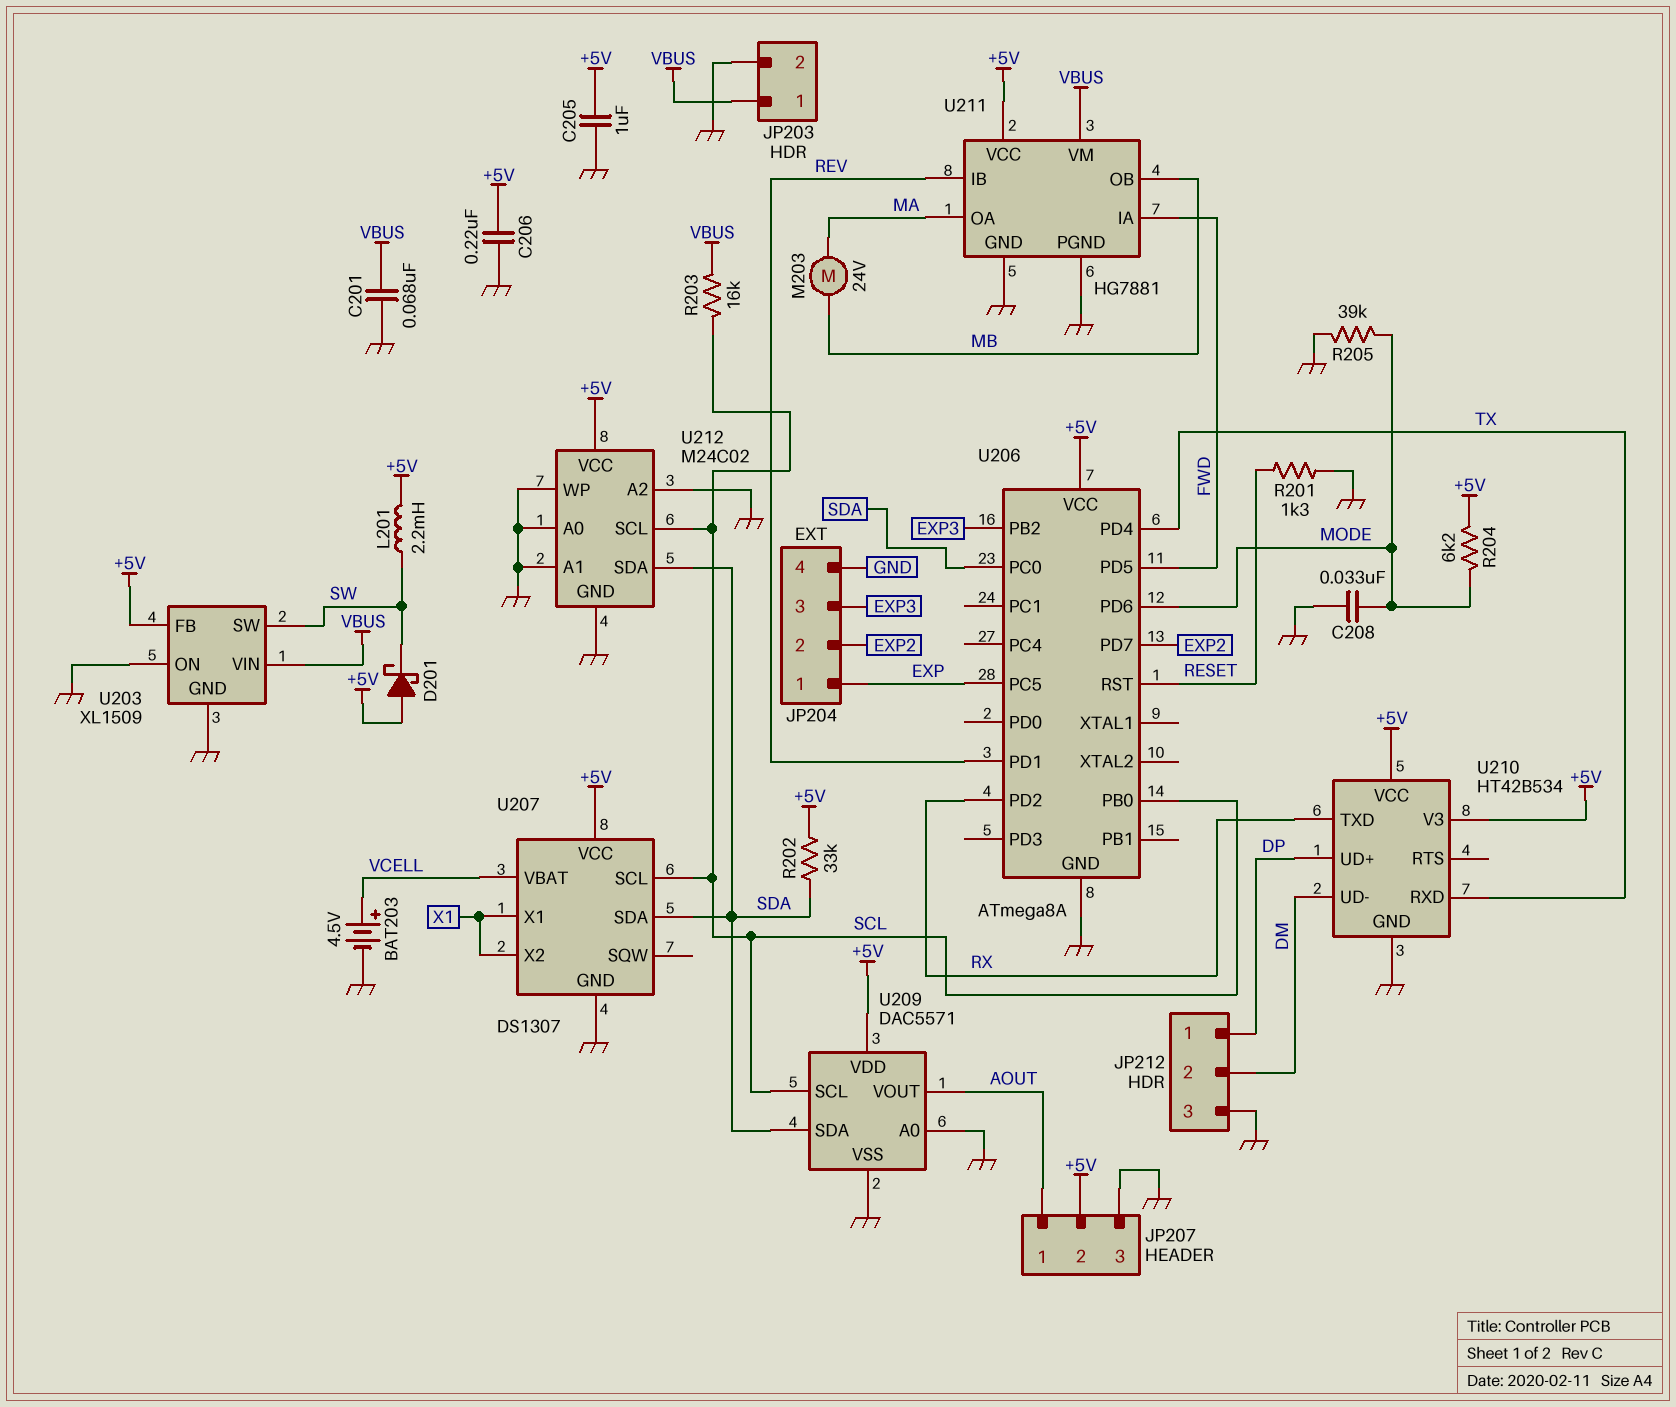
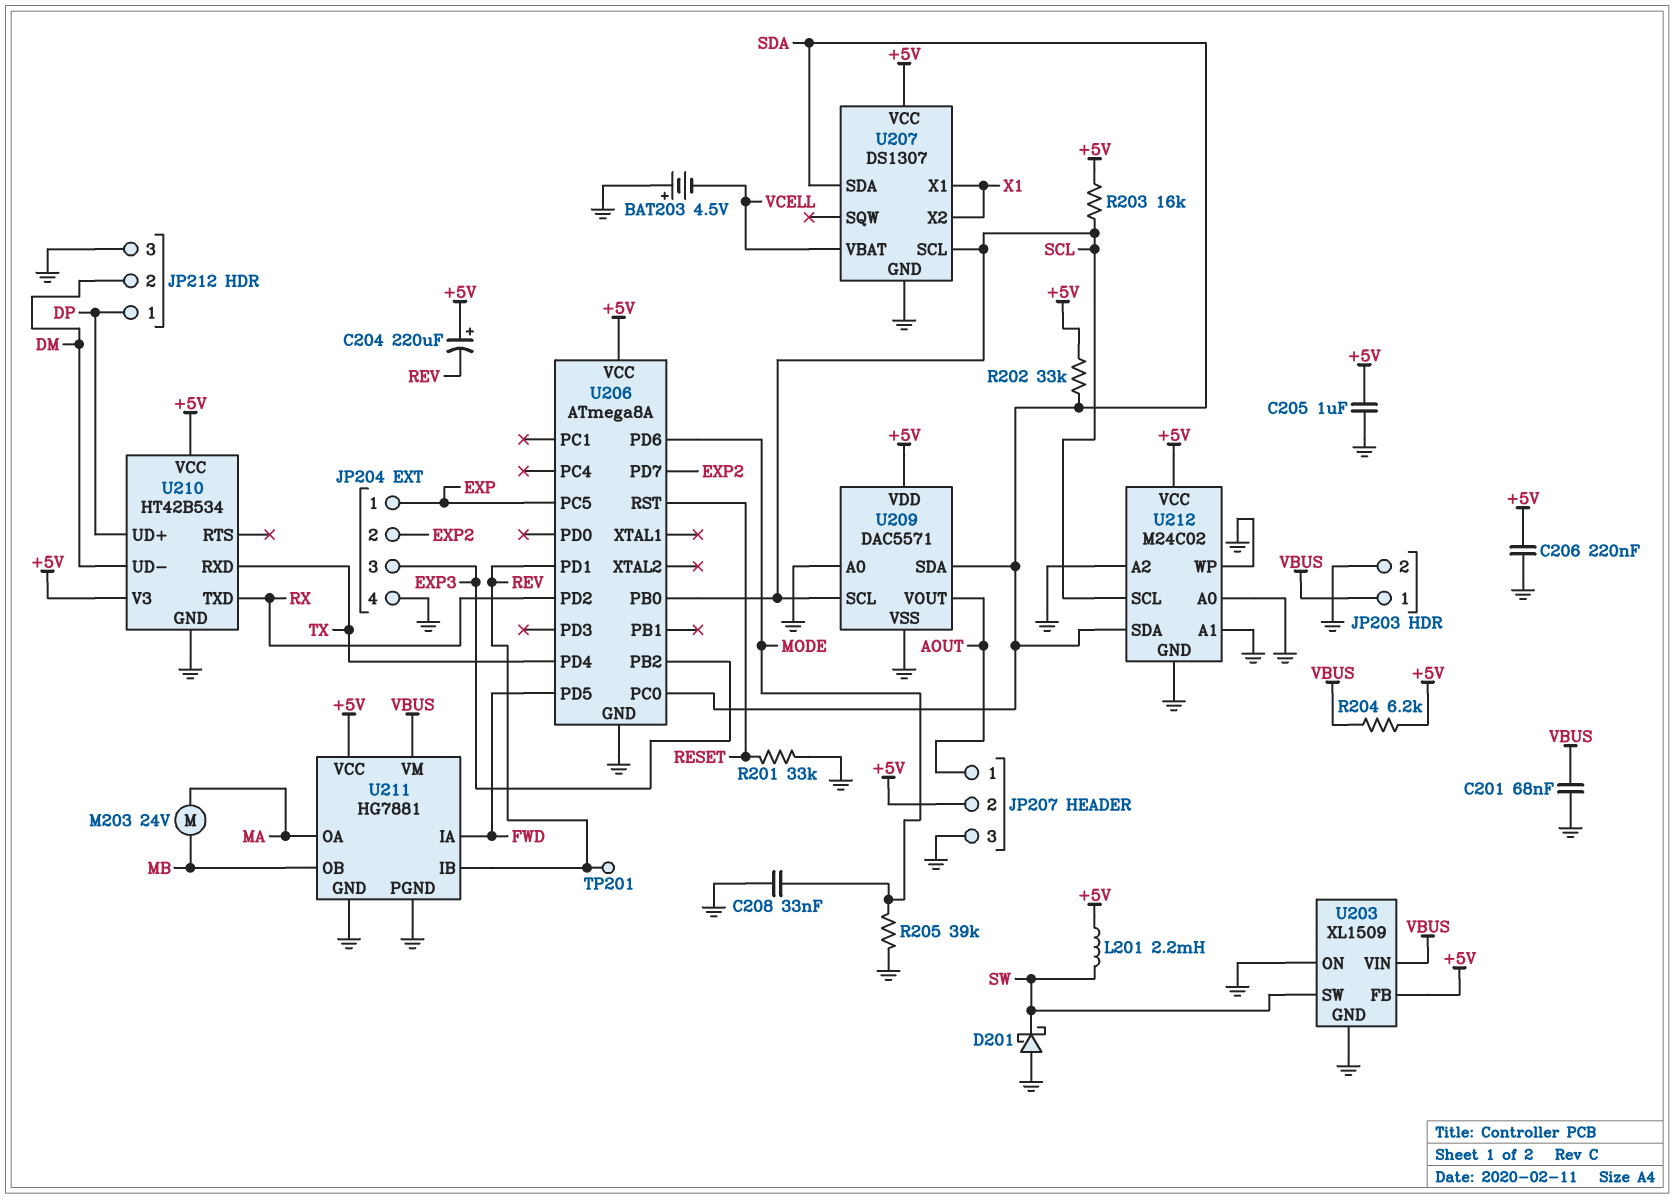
BAT203: 4.5V (plus VCELL, minus GND) -> 4.5V (plus GND, minus VCELL)
C204: none -> 220uF (plus +5V, minus REV)
D201: schottky (A +5V, K SW) -> schottky (A GND, K SW)
R201: 1.3k (GND, RESET) -> 33k (GND, RESET)
R203: 16k (SCL, VBUS) -> 16k (+5V, SCL)
R204: 6.2k (+5V, MODE) -> 6.2k (+5V, VBUS)
TP201: none -> test point (REV)

